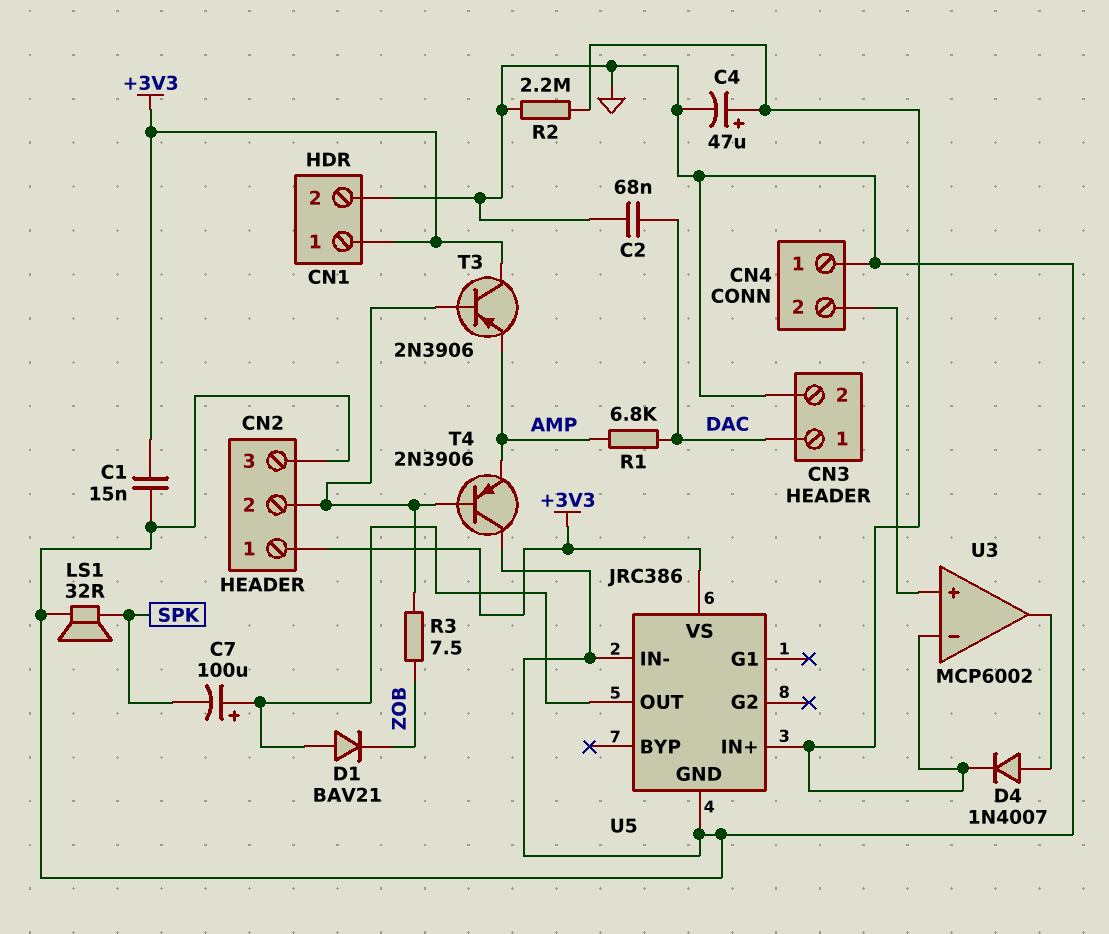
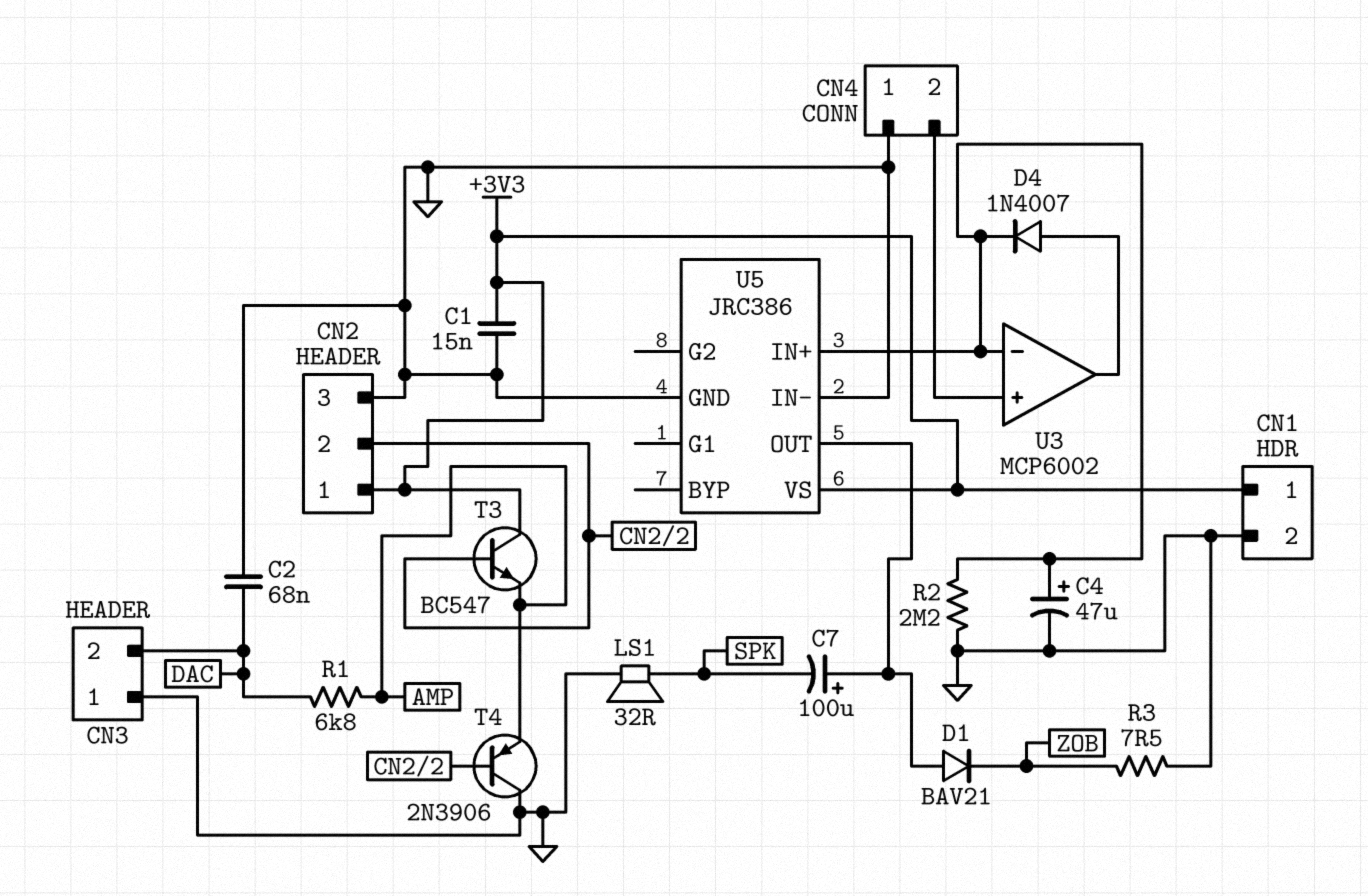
CN3 pin 1: DAC -> GND
CN3 pin 2: GND -> DAC
R3: 7.5 (CN2/2, ZOB) -> 7.5 (GND, ZOB)
T3: PNP 2N3906 (B CN2/2, C +3V3, E AMP) -> NPN BC547 (B CN2/2, C +3V3, E AMP)

